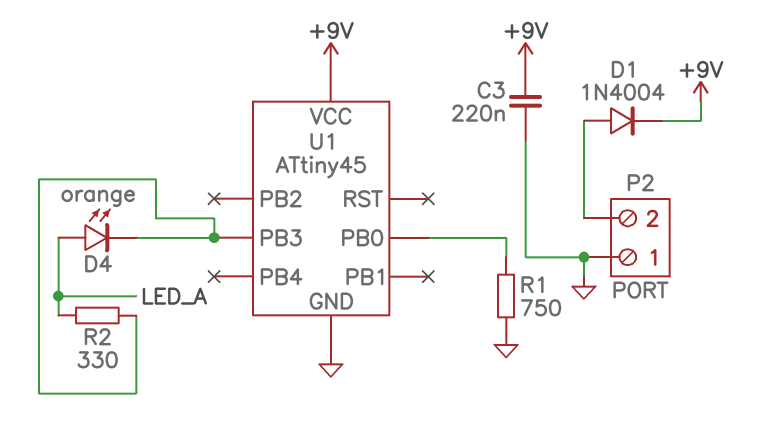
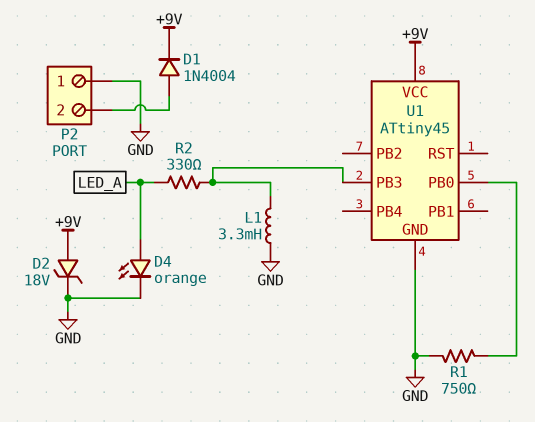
C3: 220nF (+9V, GND) -> none
D2: none -> zener 18V (A +9V, K GND)
D4: LED orange (A LED_A, K U1/PB3) -> LED orange (A LED_A, K GND)
L1: none -> 3.3mH (GND, U1/PB3)

